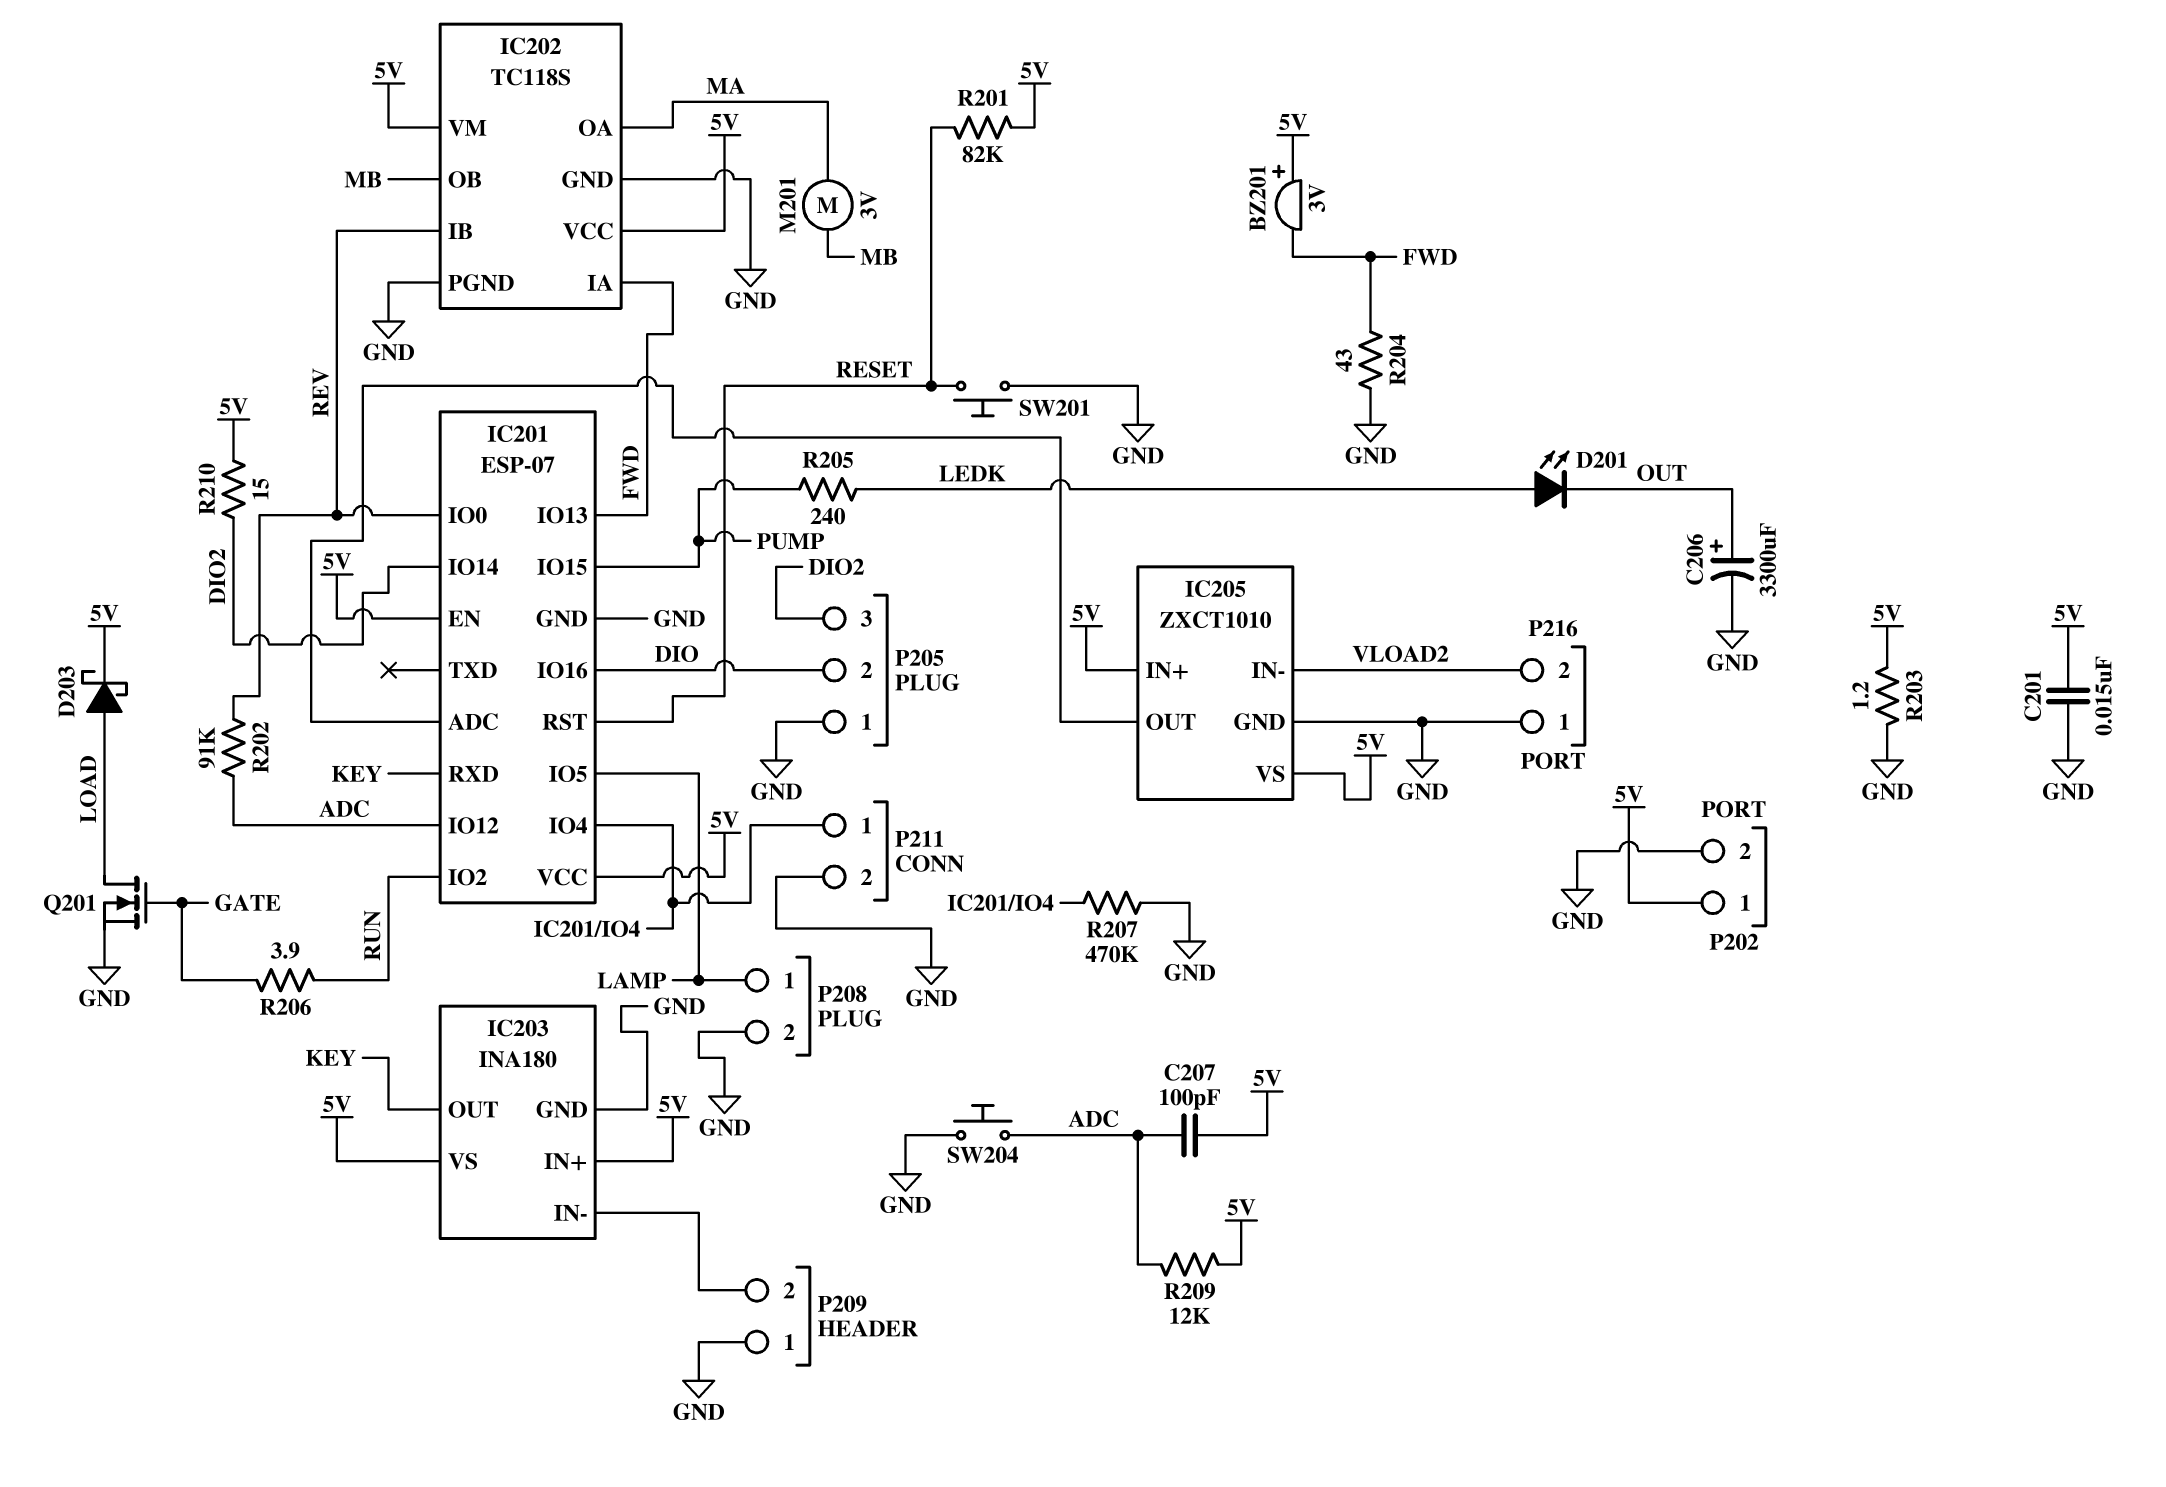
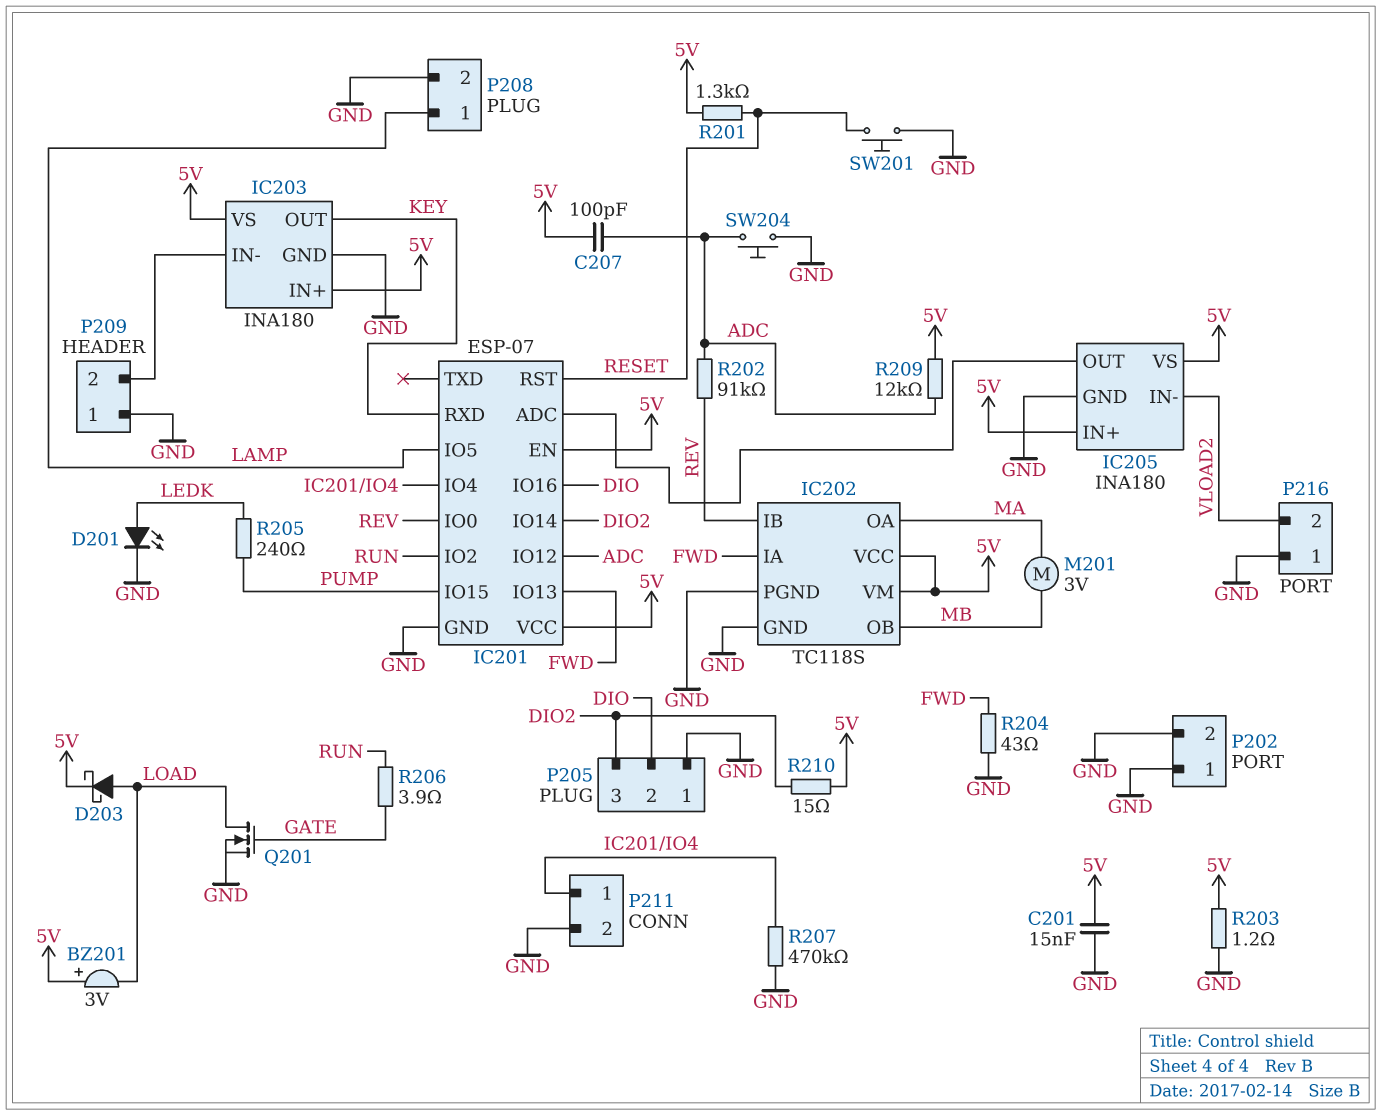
BZ201: buzzer 3V (plus 5V, minus FWD) -> buzzer 3V (plus 5V, minus LOAD)
C206: 3300uF (plus OUT, minus GND) -> none
D201: LED (A LEDK, K OUT) -> LED (A LEDK, K GND)
IC205: ZXCT1010 -> INA180
P202 pin 1: 5V -> GND
R201: 82k (5V, RESET) -> 1.3k (5V, RESET)

